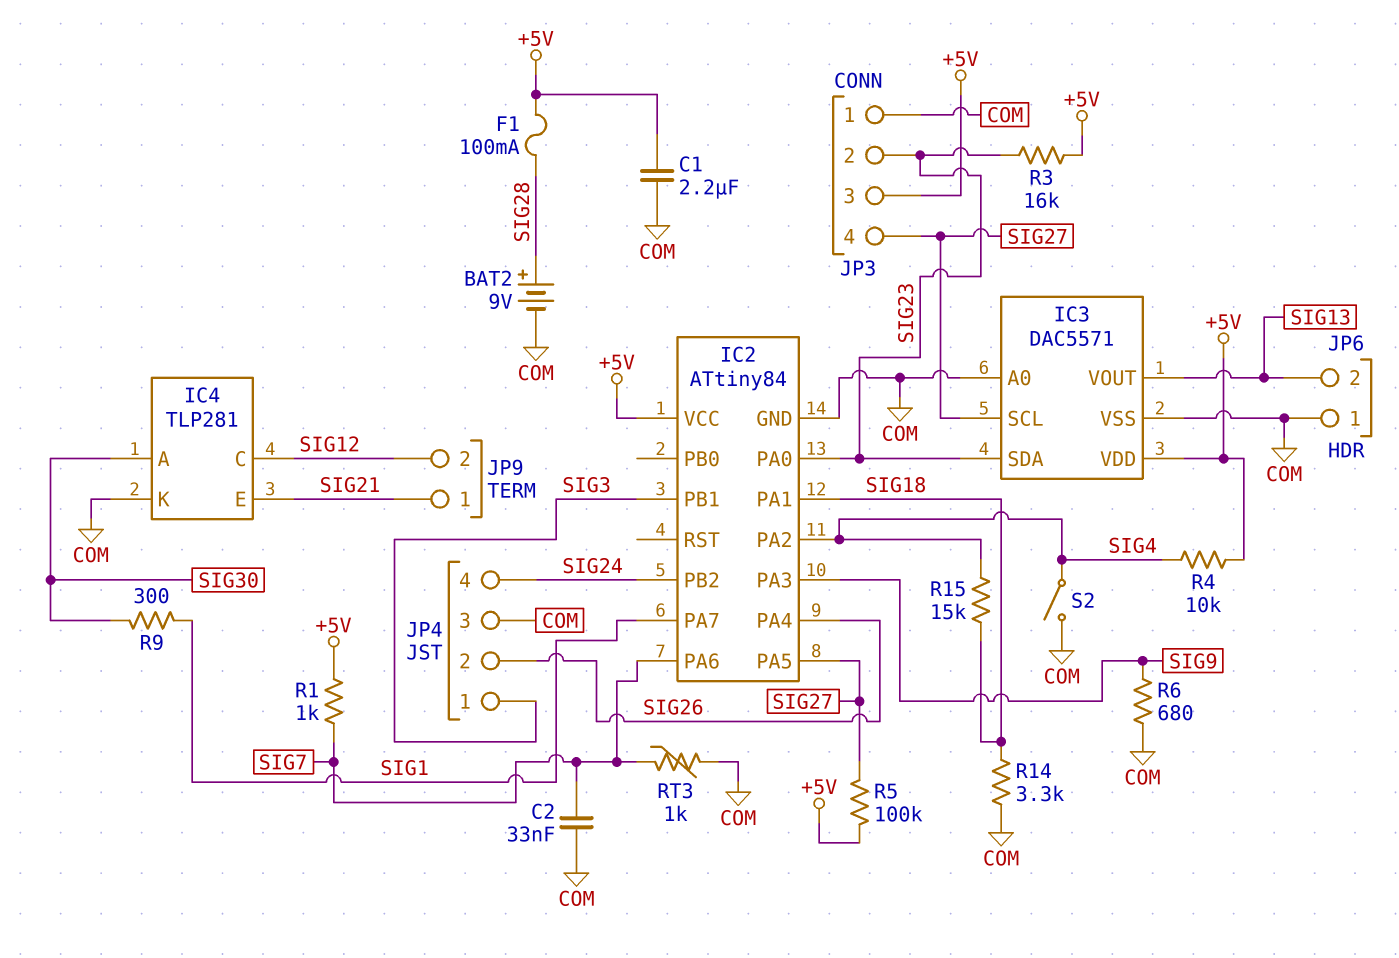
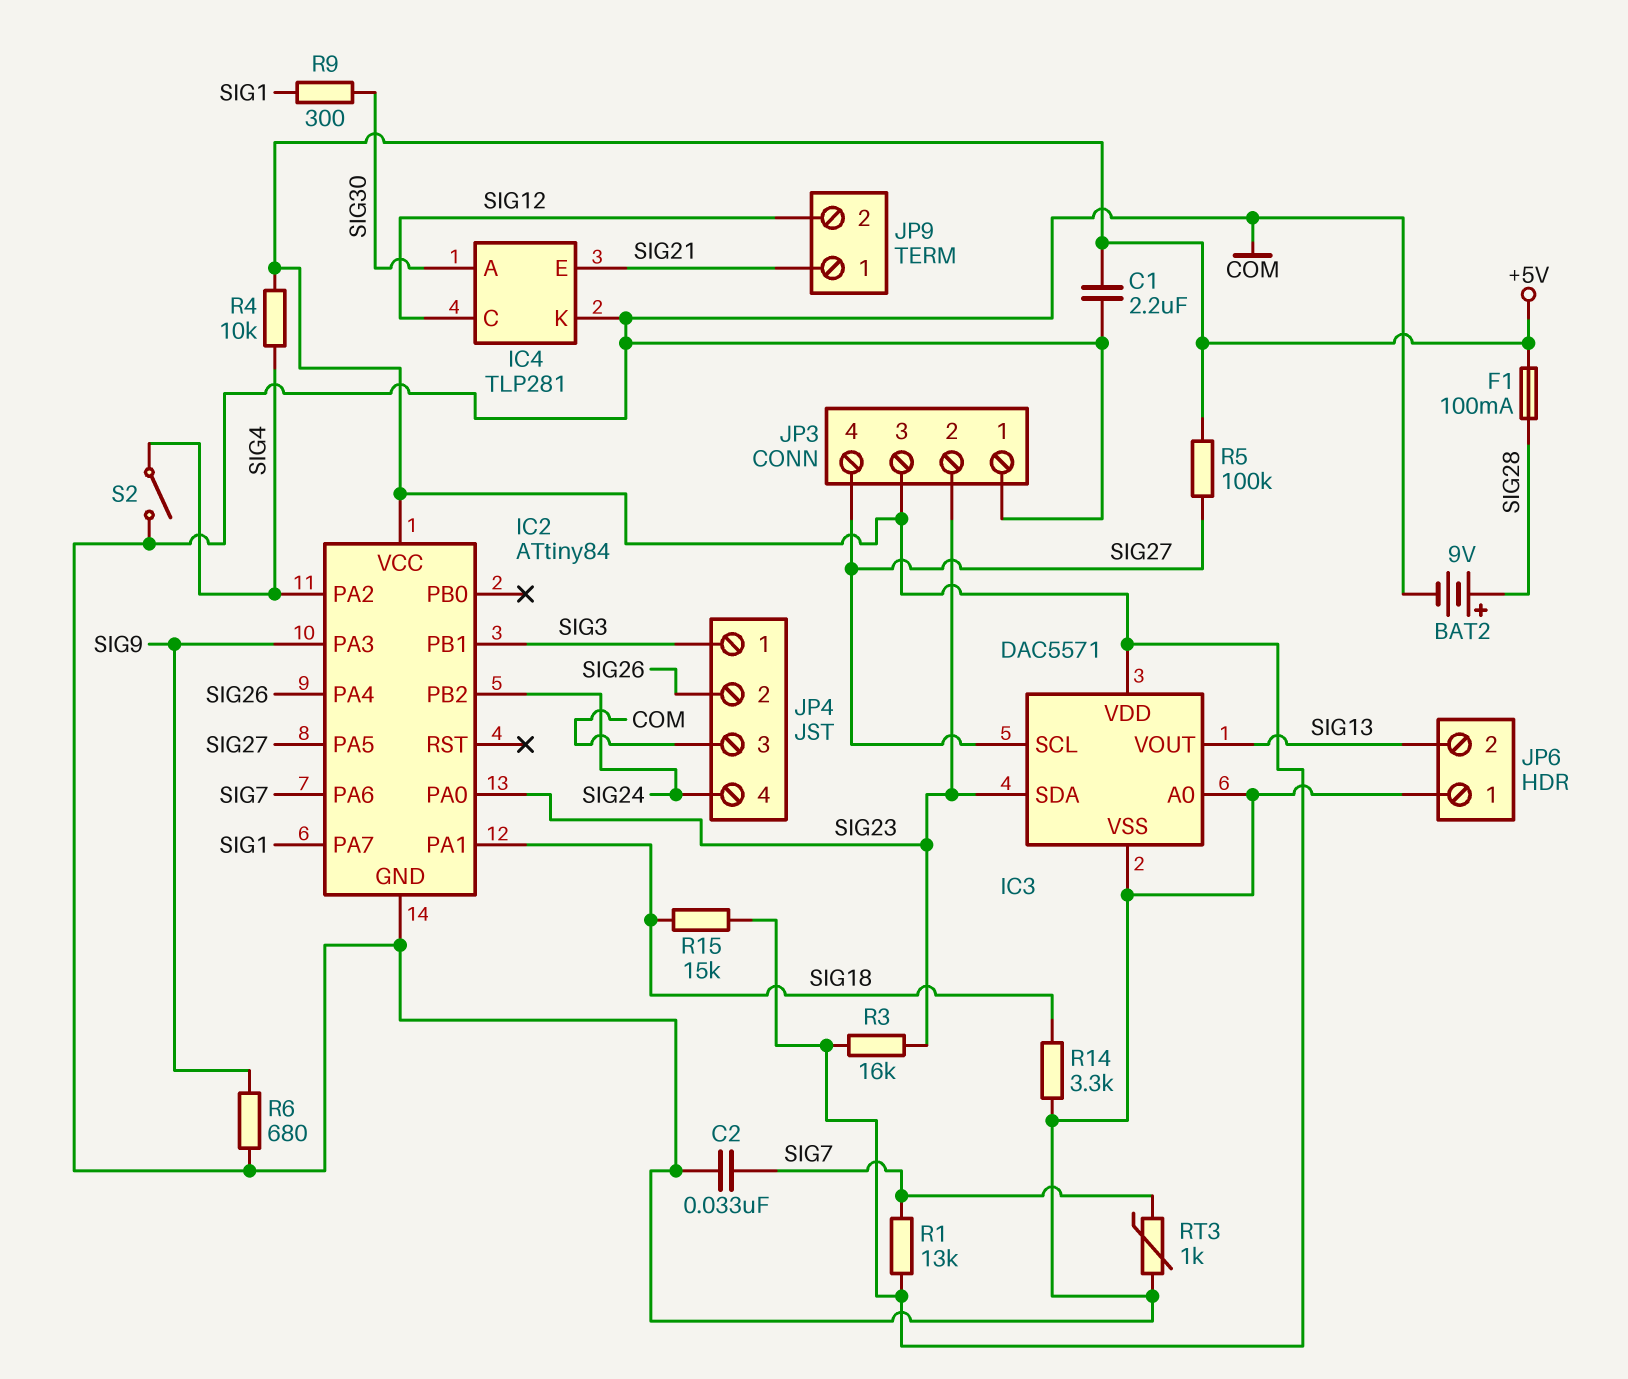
R1: 1k (+5V, SIG7) -> 13k (+5V, SIG7)
R15: 15k (SIG4, SIG18) -> 15k (+5V, SIG18)

